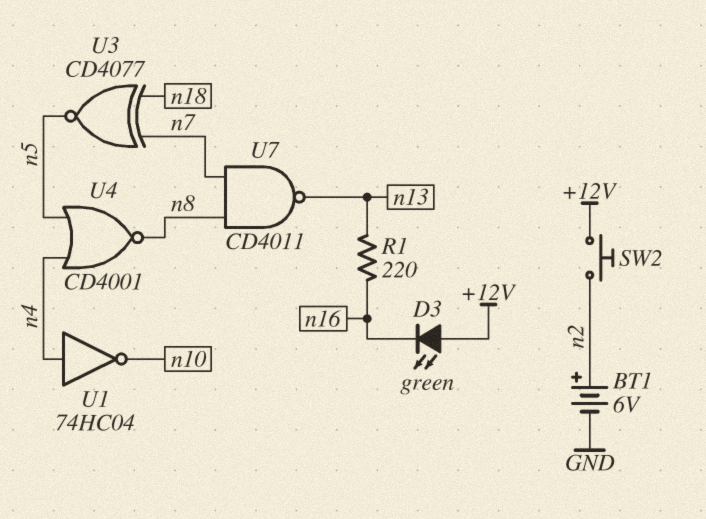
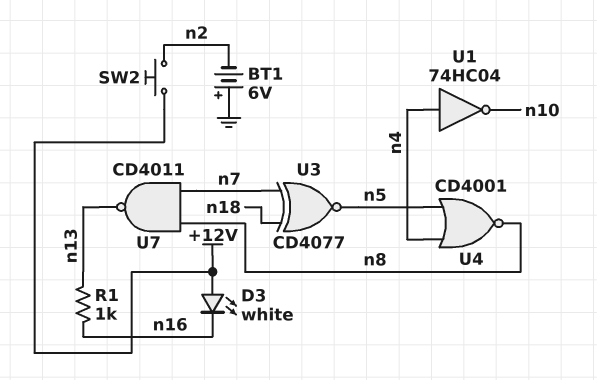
BT1: 6V (plus n2, minus GND) -> 6V (plus GND, minus n2)
D3: LED green (A +12V, K n16) -> LED white (A +12V, K n16)
R1: 220 (n13, n16) -> 1k (n13, n16)

